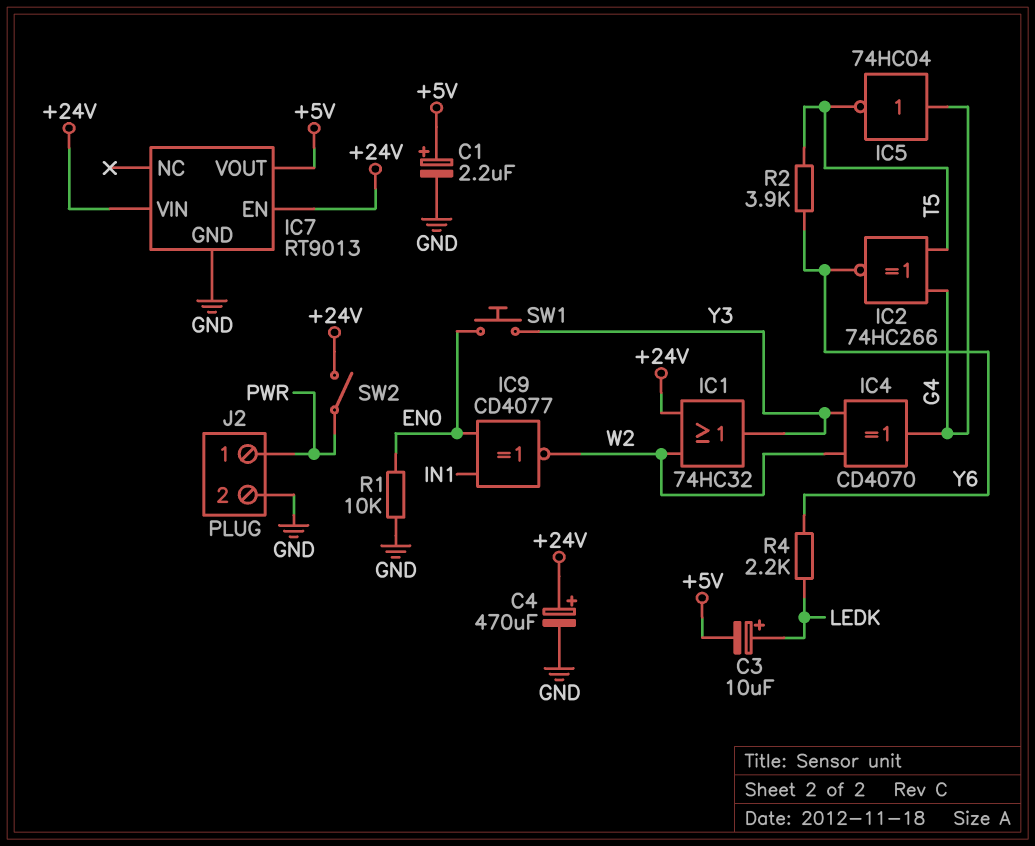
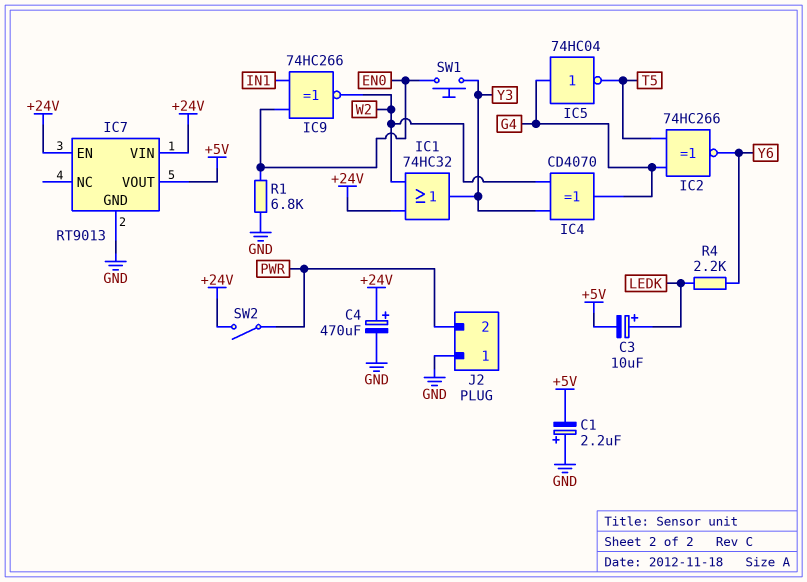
C1: 2.2uF (plus +5V, minus GND) -> 2.2uF (plus GND, minus +5V)
IC9: XNOR CD4077 (in EN0, in IN1, out W2) -> XNOR 74HC266 (in EN0, in IN1, out W2)
J2 pin 1: PWR -> GND
J2 pin 2: GND -> PWR
R1: 10k (EN0, GND) -> 6.8k (EN0, GND)
R2: 3.9k (T5, Y6) -> none

